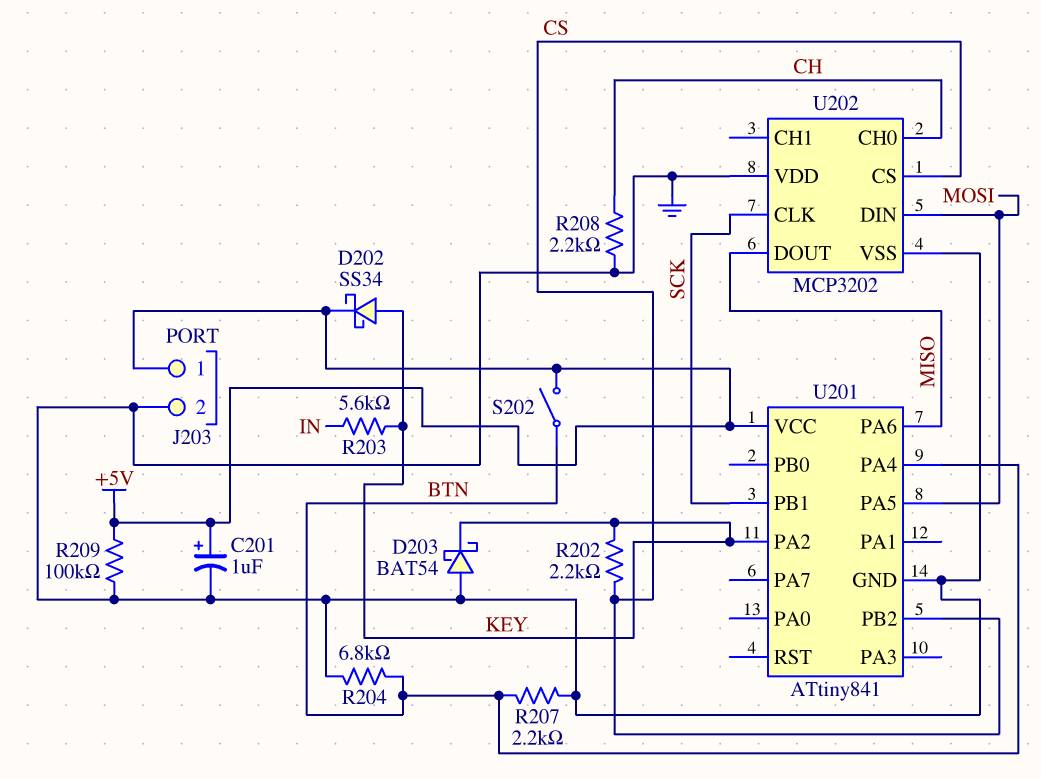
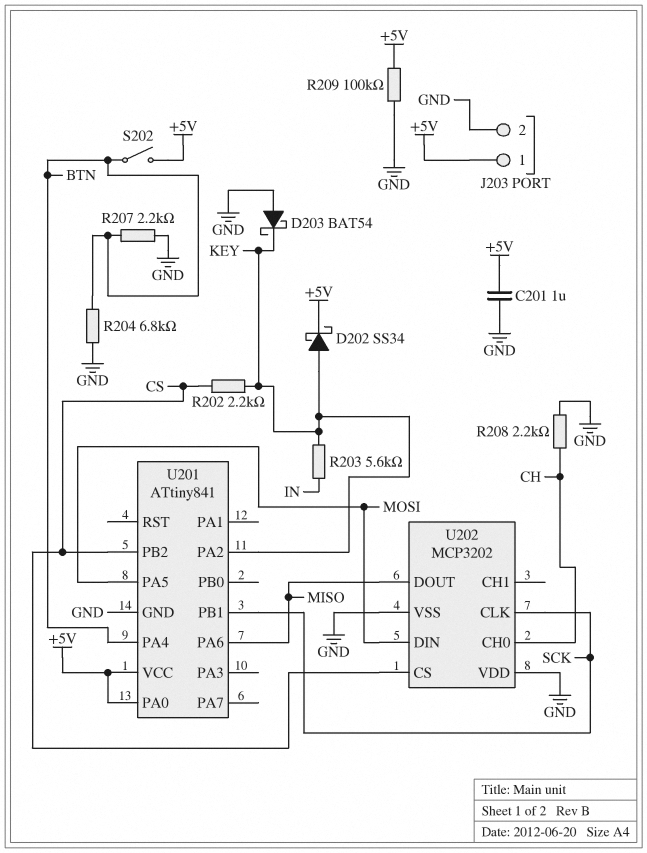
C201: 1uF (plus +5V, minus GND) -> 1uF (+5V, GND)
U201 pin PA0: none -> +5V

